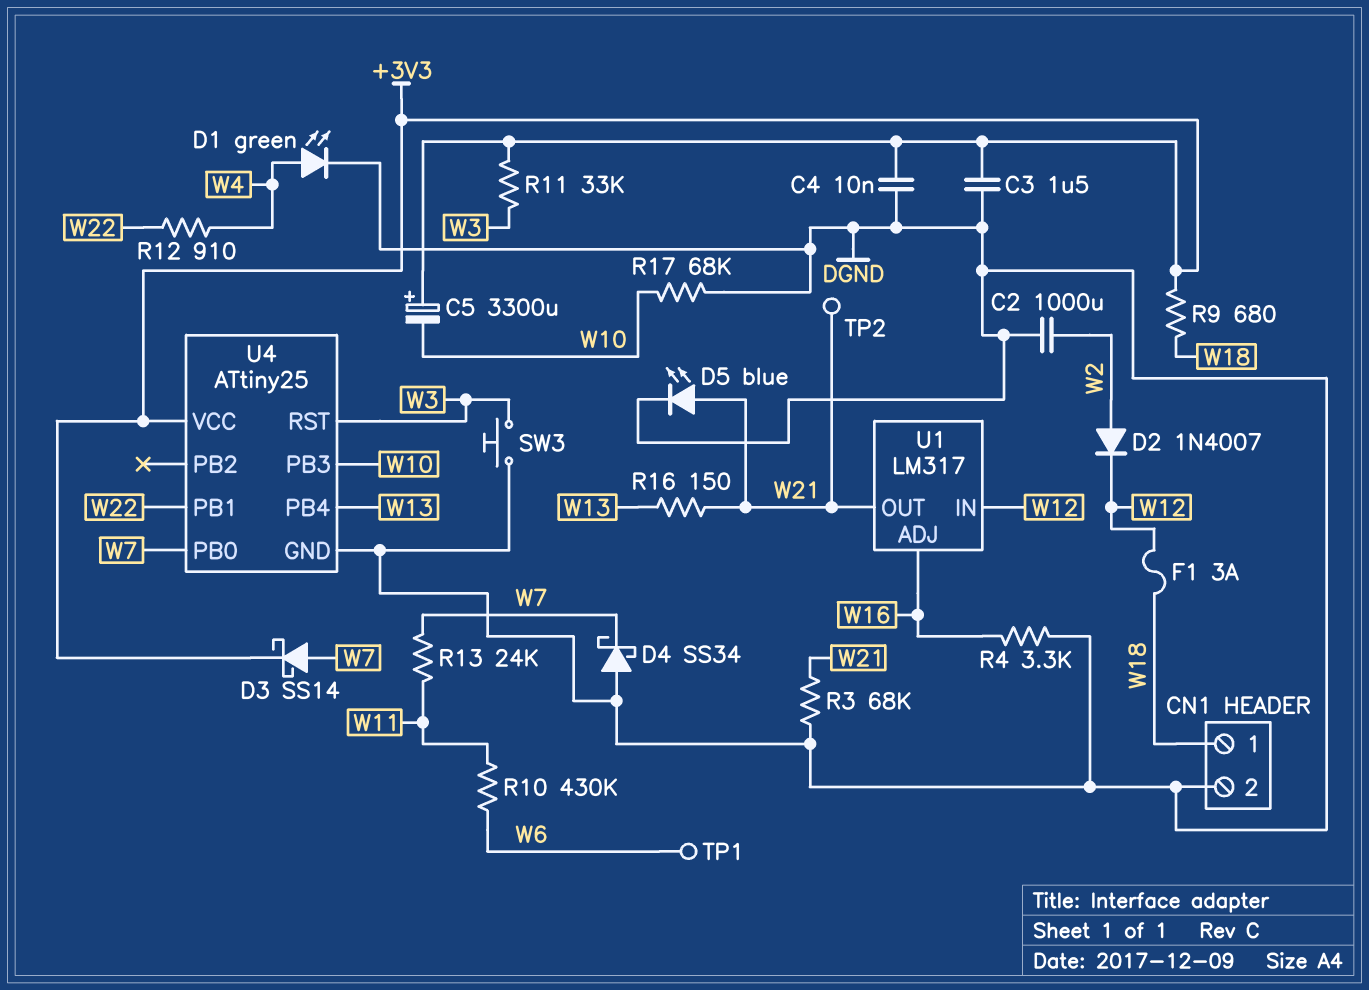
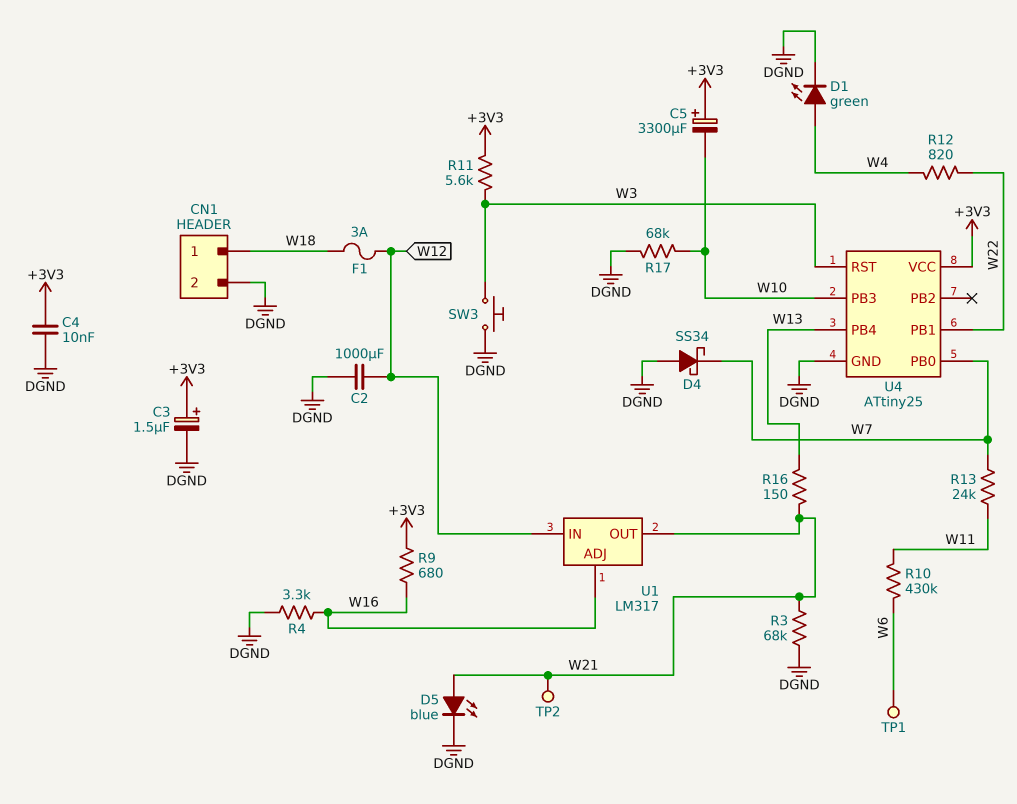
C2: 1000uF (DGND, W2) -> 1000uF (DGND, W12)
C3: 1.5uF (+3V3, DGND) -> 1.5uF (plus +3V3, minus DGND)
D2: diode 1N4007 (A W2, K W12) -> none
D3: schottky SS14 (A W7, K +3V3) -> none
R9: 680 (+3V3, W18) -> 680 (+3V3, W16)
R11: 33k (+3V3, W3) -> 5.6k (+3V3, W3)
R12: 910 (W4, W22) -> 820 (W4, W22)

